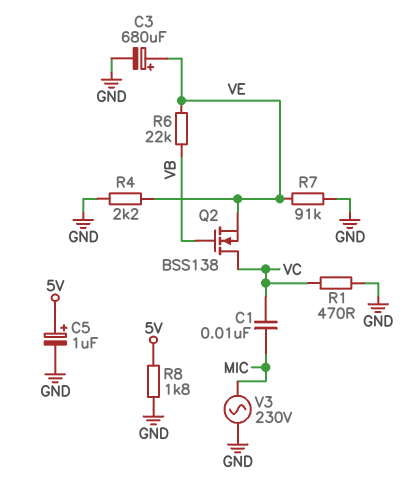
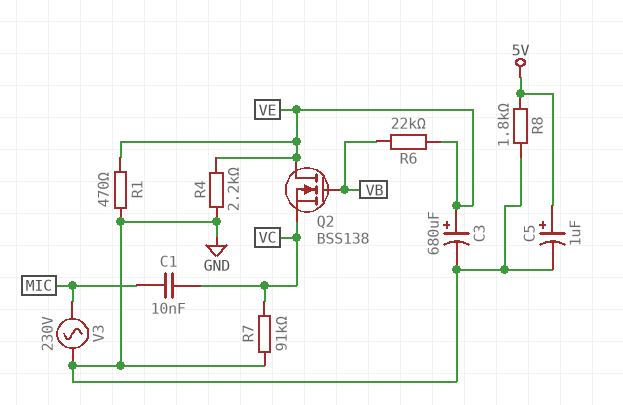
Q2: NMOS BSS138 (G VB, D VC, S VE) -> NMOS BSS138 (G VB, D VE, S VC)
R1: 470 (GND, VC) -> 470 (GND, VE)
R7: 91k (GND, VE) -> 91k (GND, VC)

